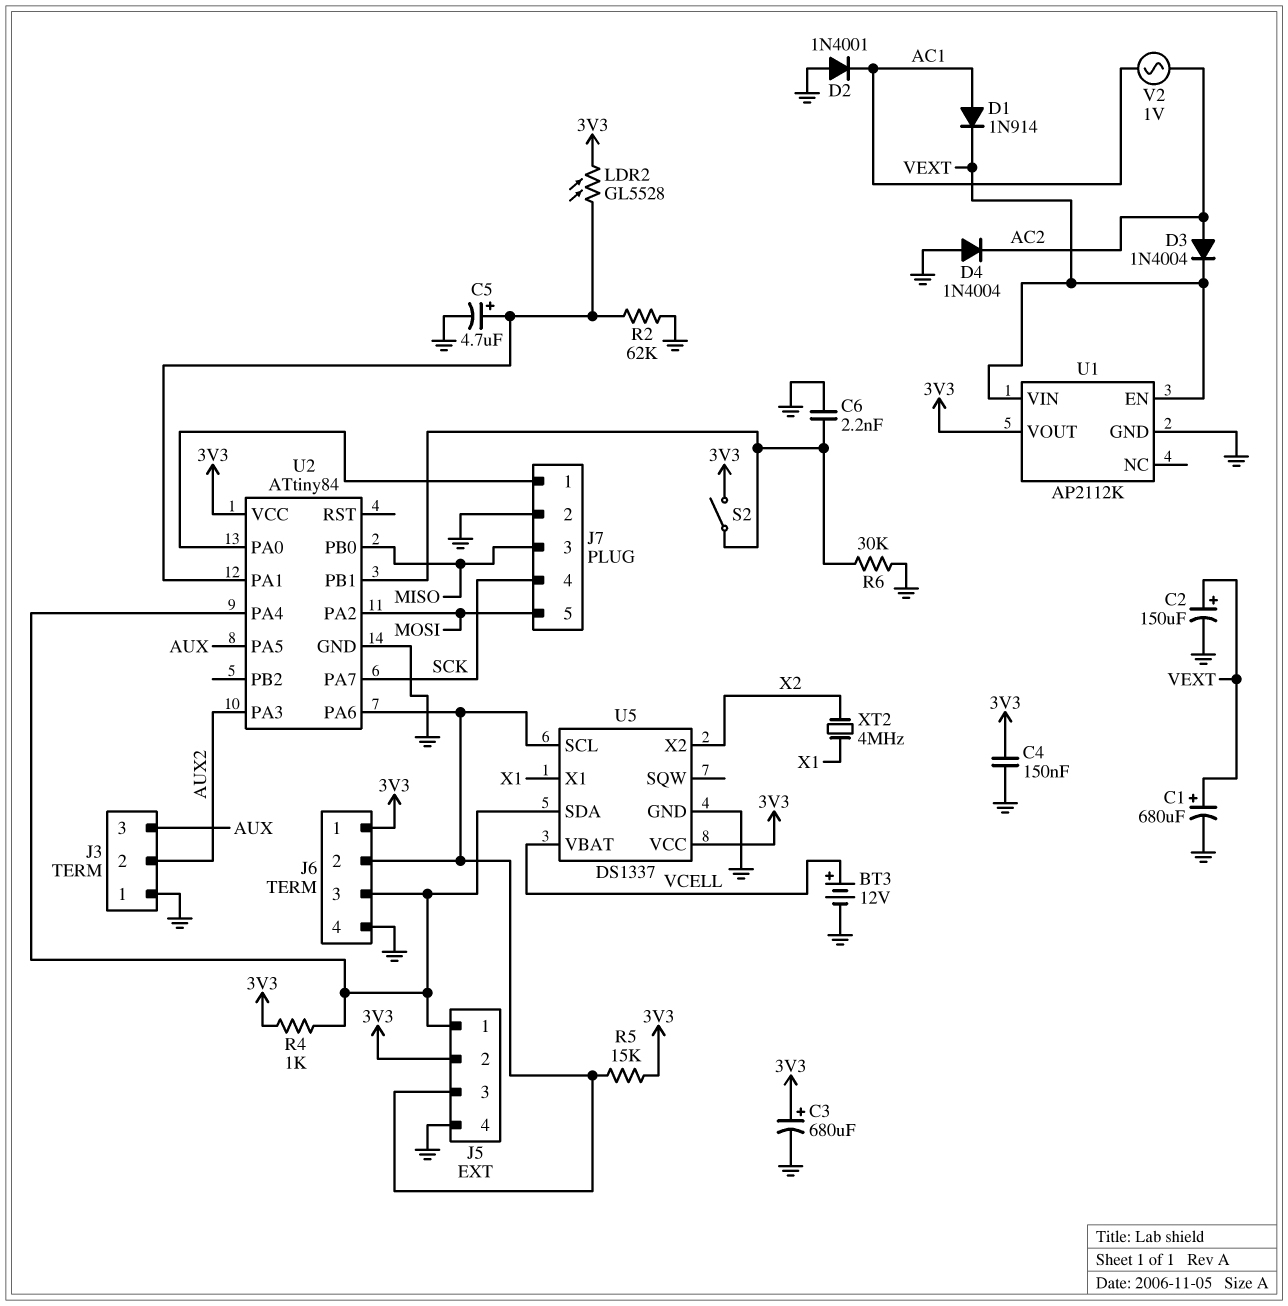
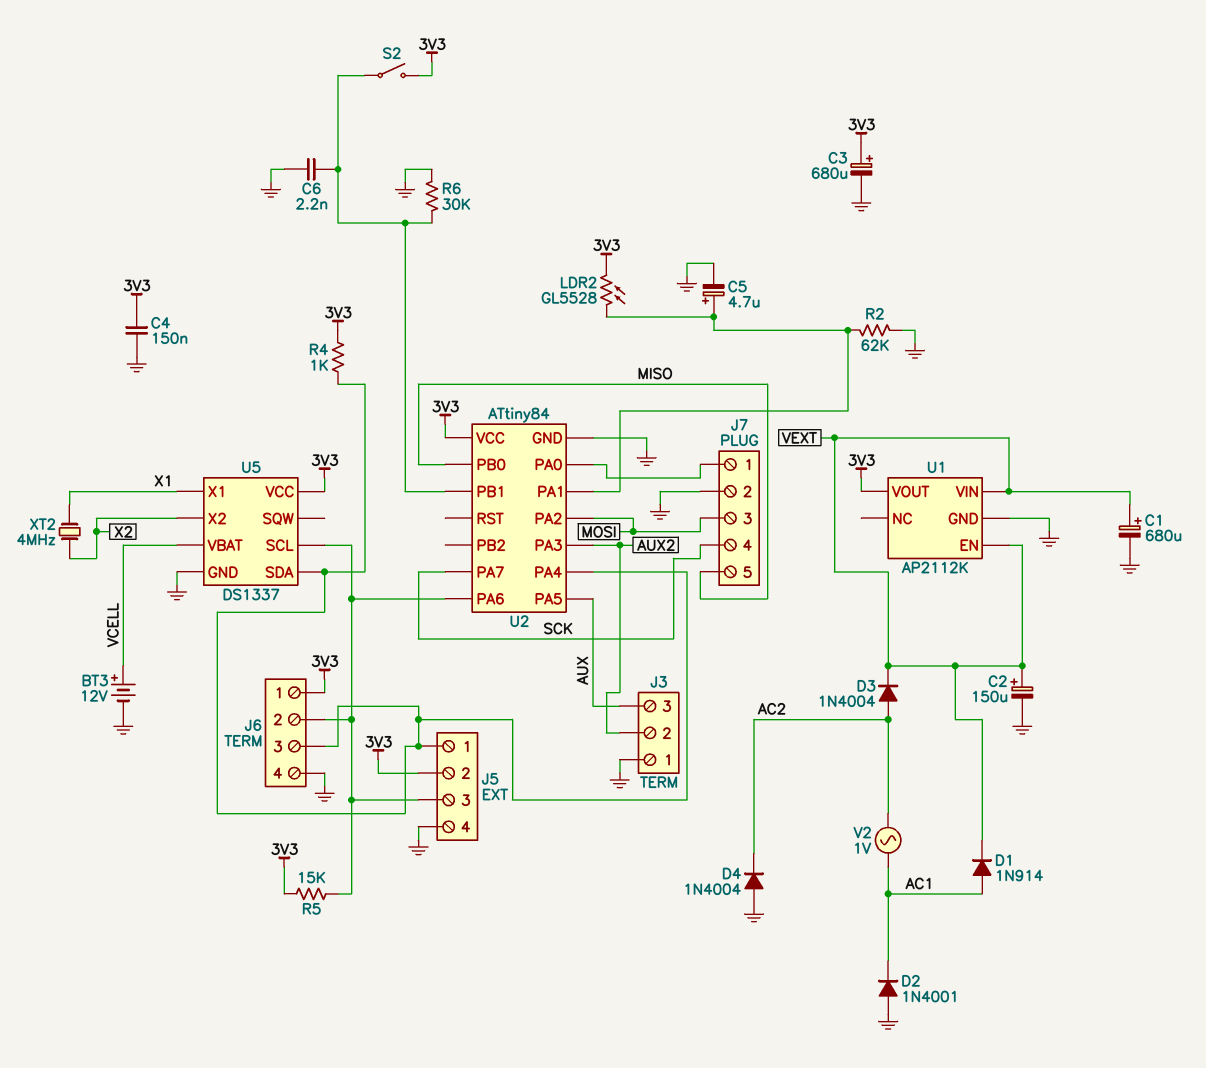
J7 pin 3: MISO -> MOSI
J7 pin 5: MOSI -> MISO

